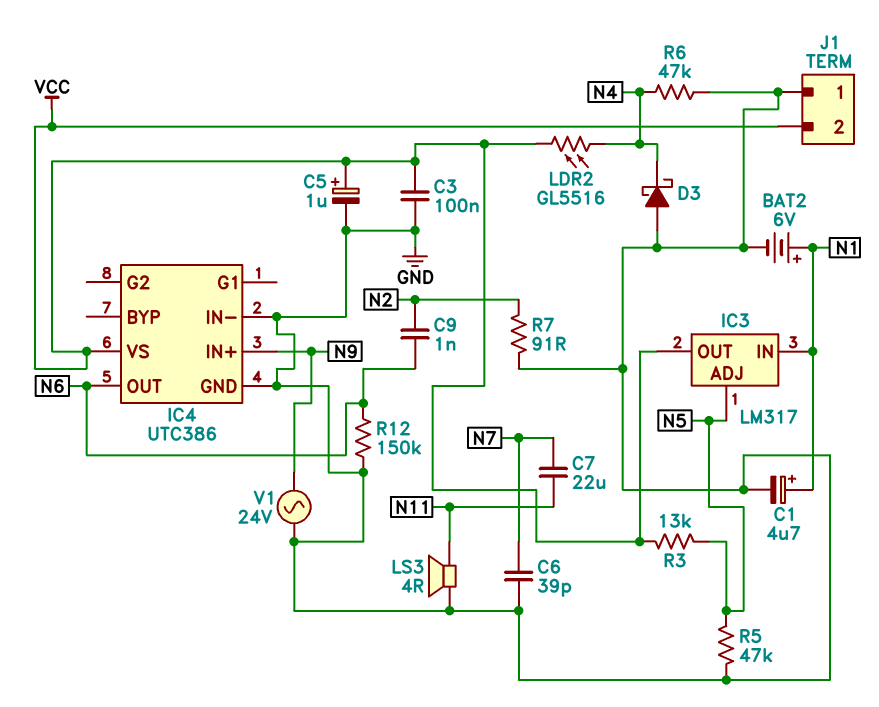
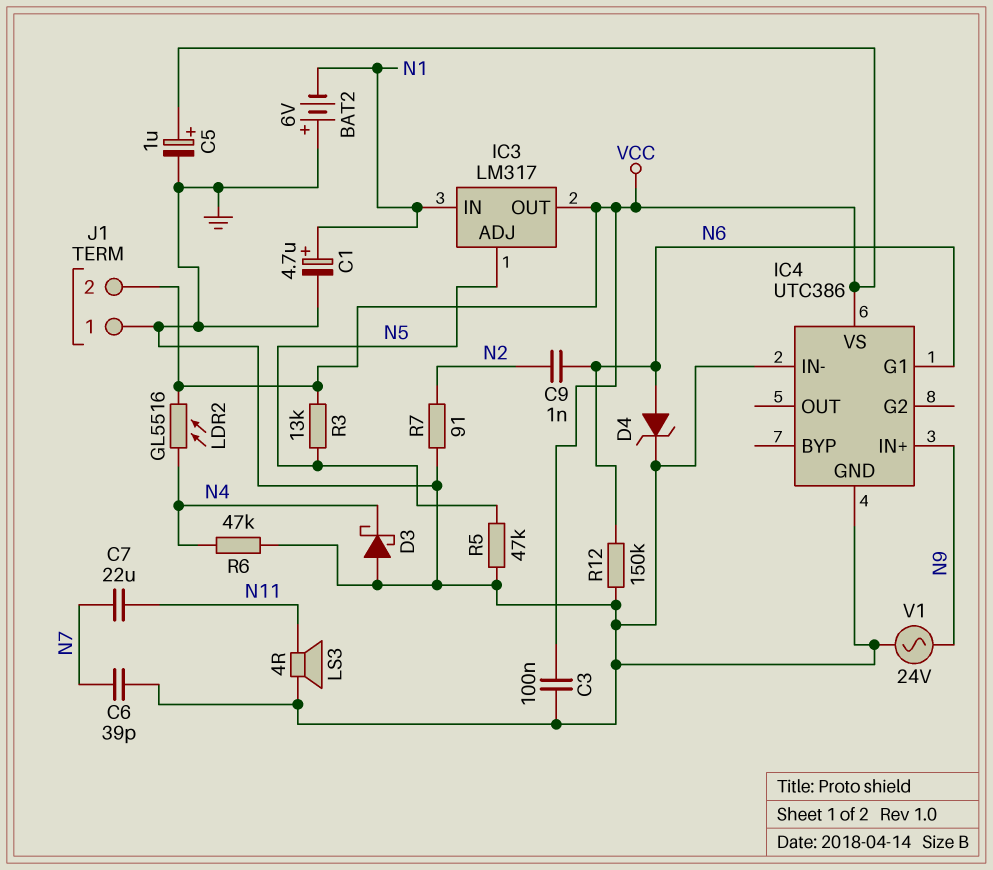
BAT2: 6V (plus N1, minus GND) -> 6V (plus GND, minus N1)
D4: none -> zener (A N6, K GND)
IC4 pin G1: none -> N6
IC4 pin OUT: N6 -> none

